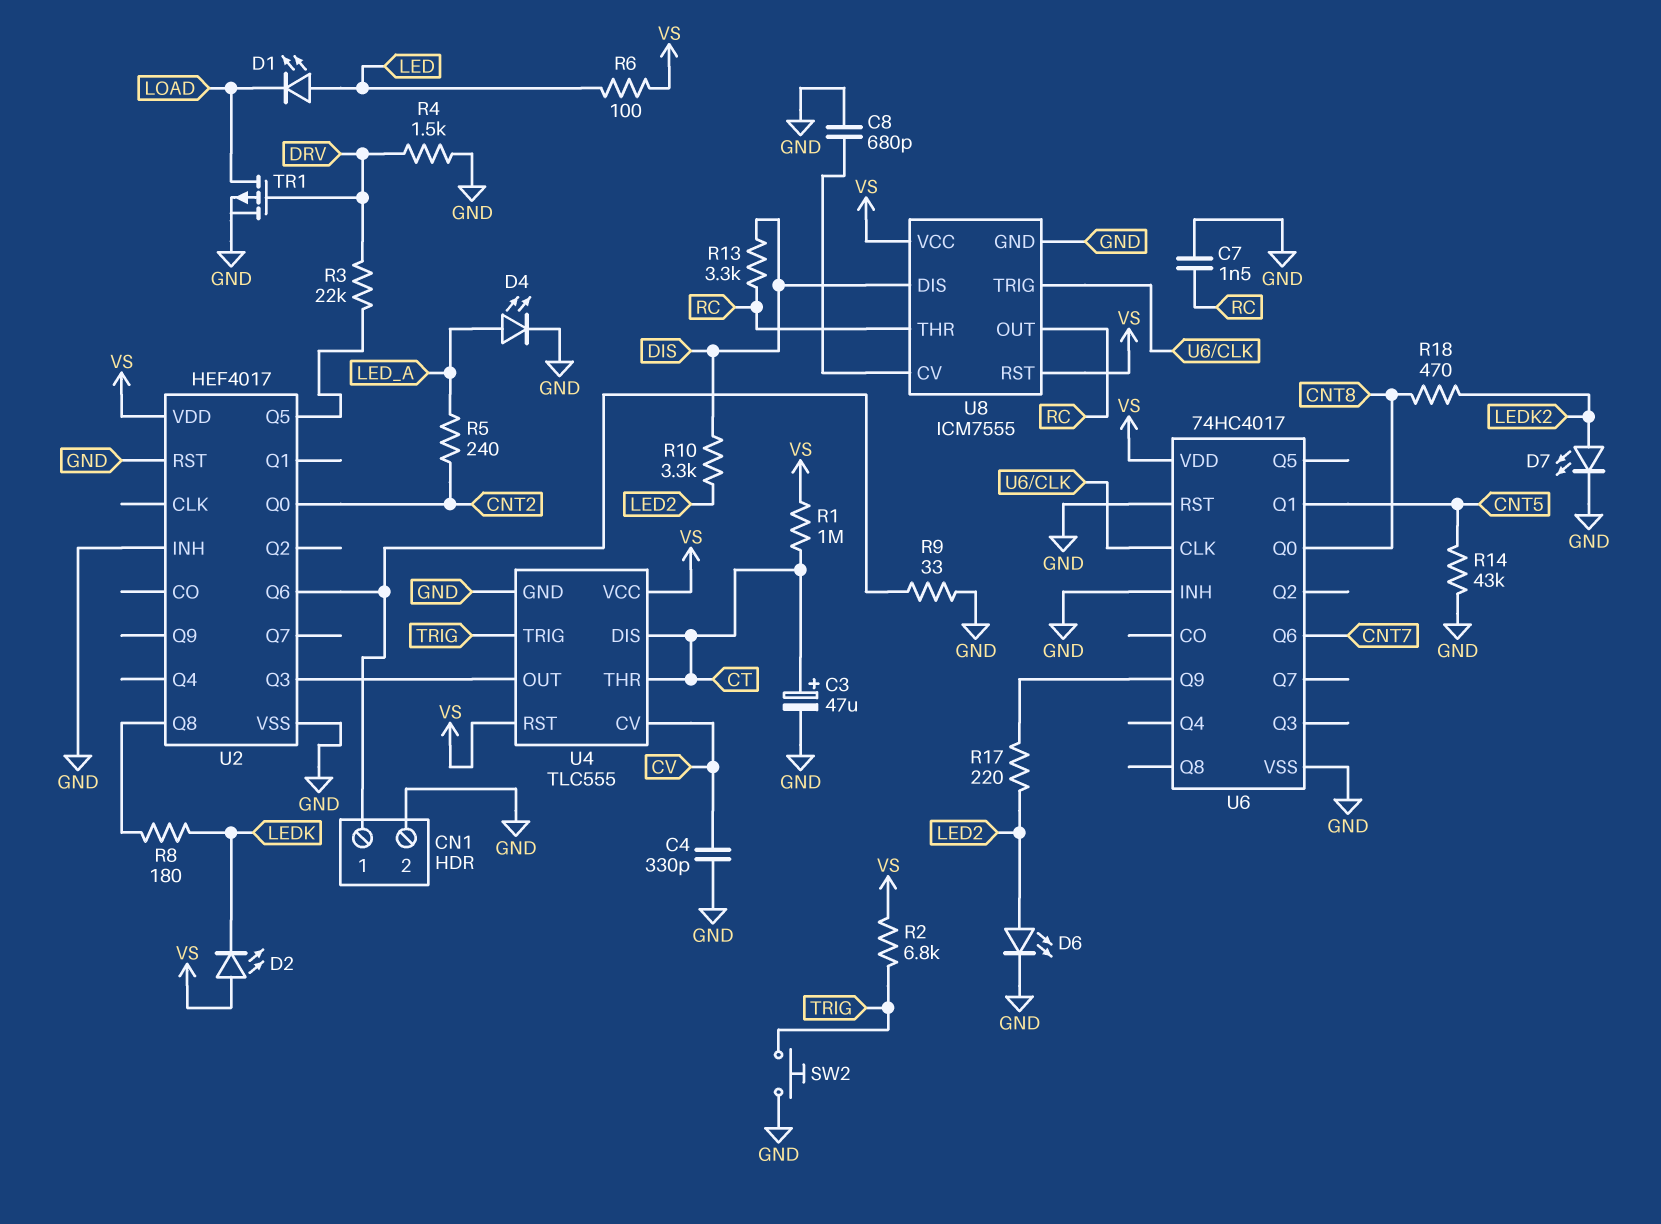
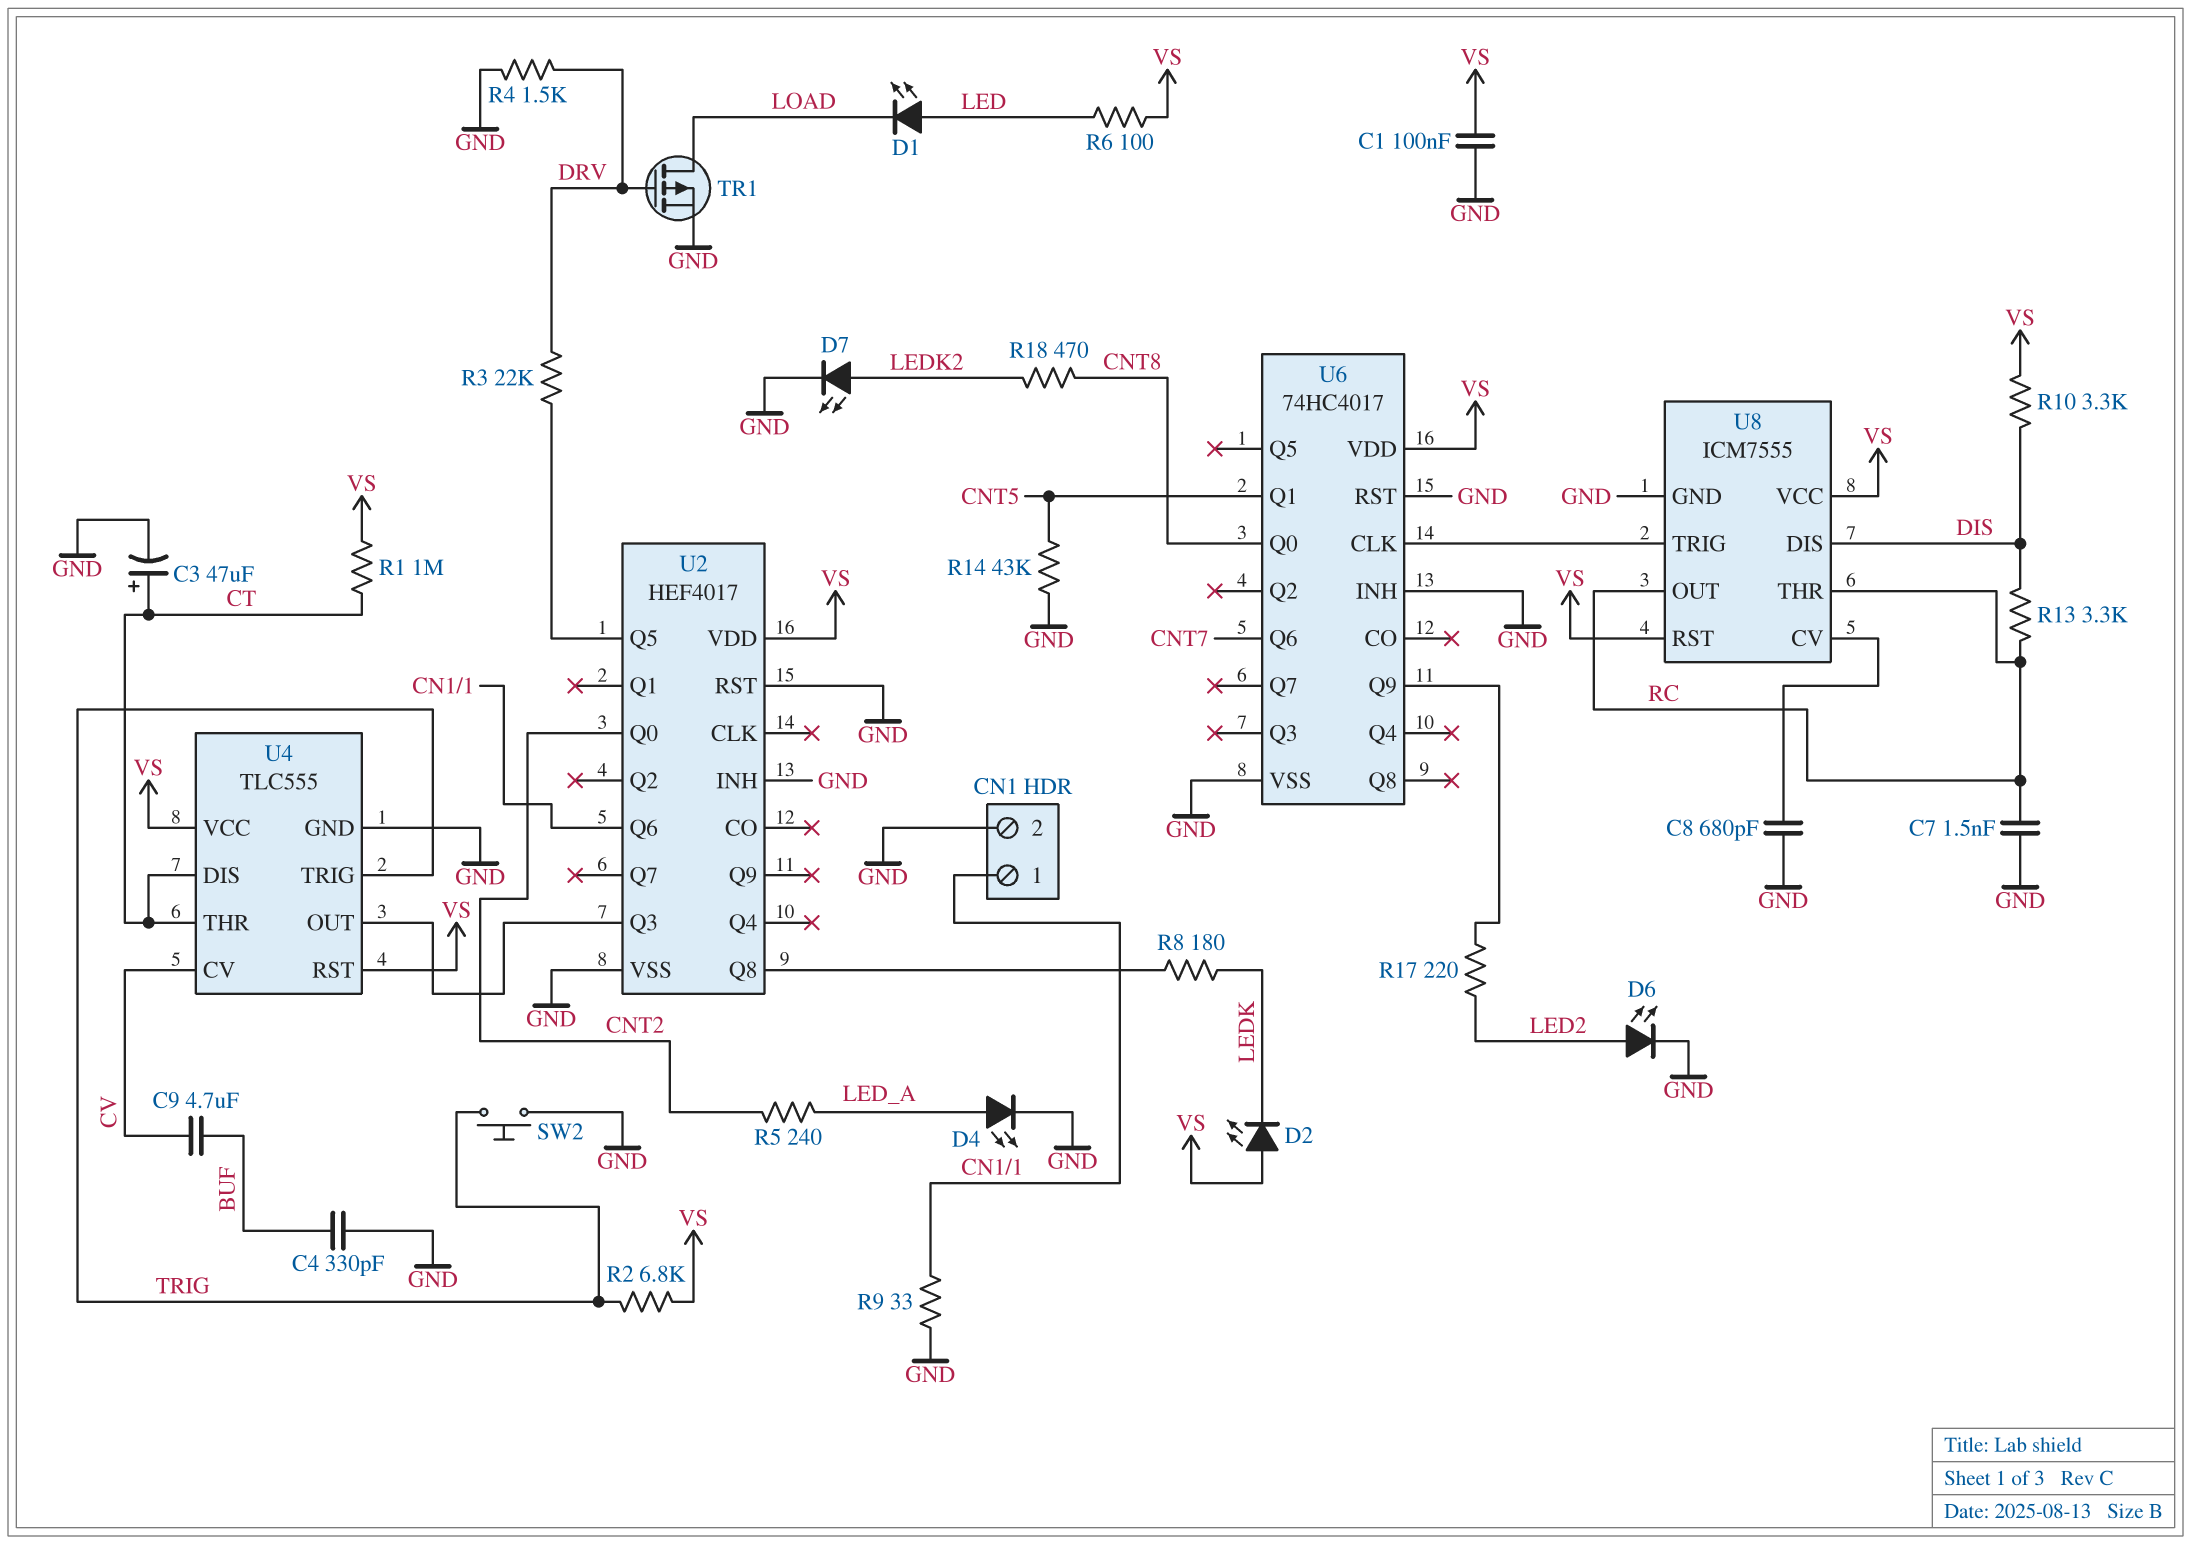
C1: none -> 100nF (GND, VS)
C4: 330pF (CV, GND) -> 330pF (BUF, GND)
C9: none -> 4.7uF (BUF, CV)
R10: 3.3k (DIS, LED2) -> 3.3k (DIS, VS)

